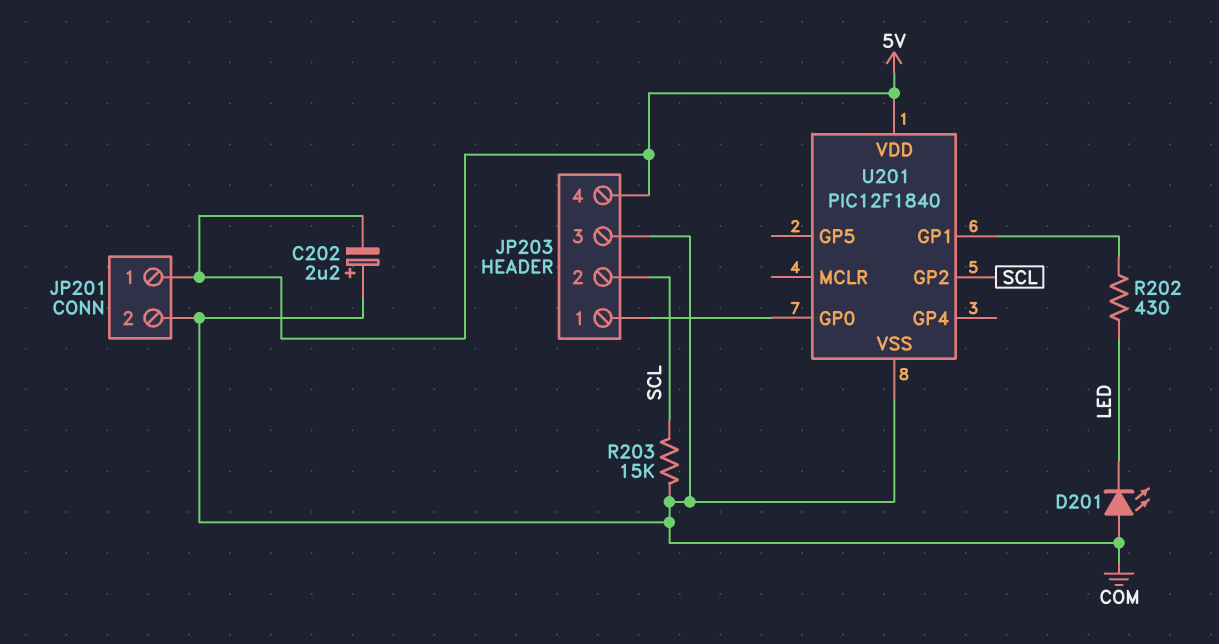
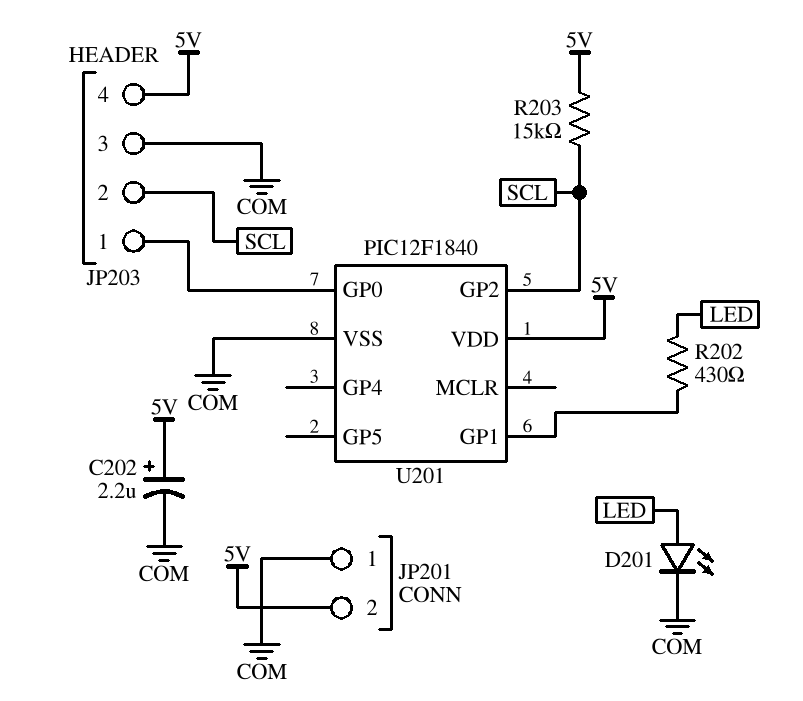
C202: 2.2uF (plus COM, minus 5V) -> 2.2uF (plus 5V, minus COM)
D201: LED (A COM, K LED) -> LED (A LED, K COM)
JP201 pin 1: 5V -> COM
JP201 pin 2: COM -> 5V
R203: 15k (COM, SCL) -> 15k (5V, SCL)

